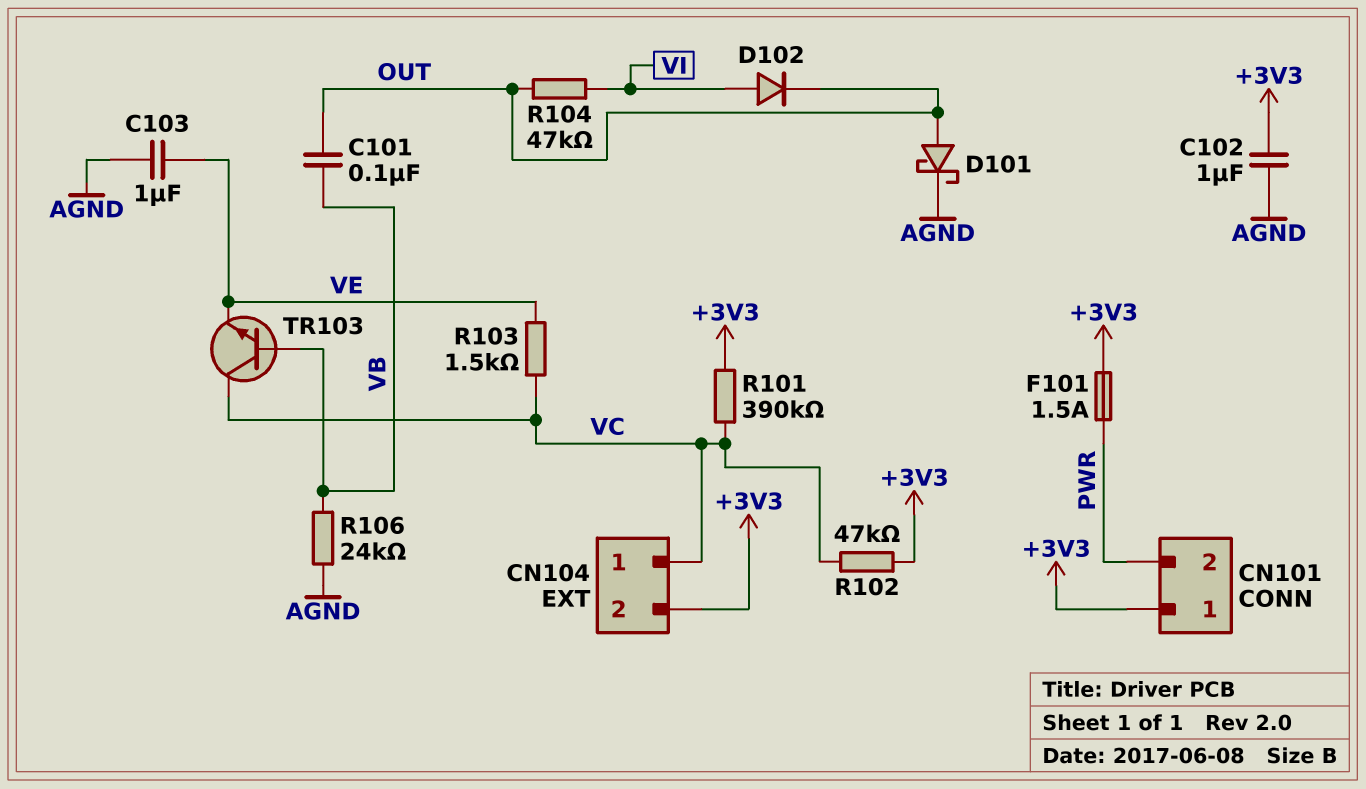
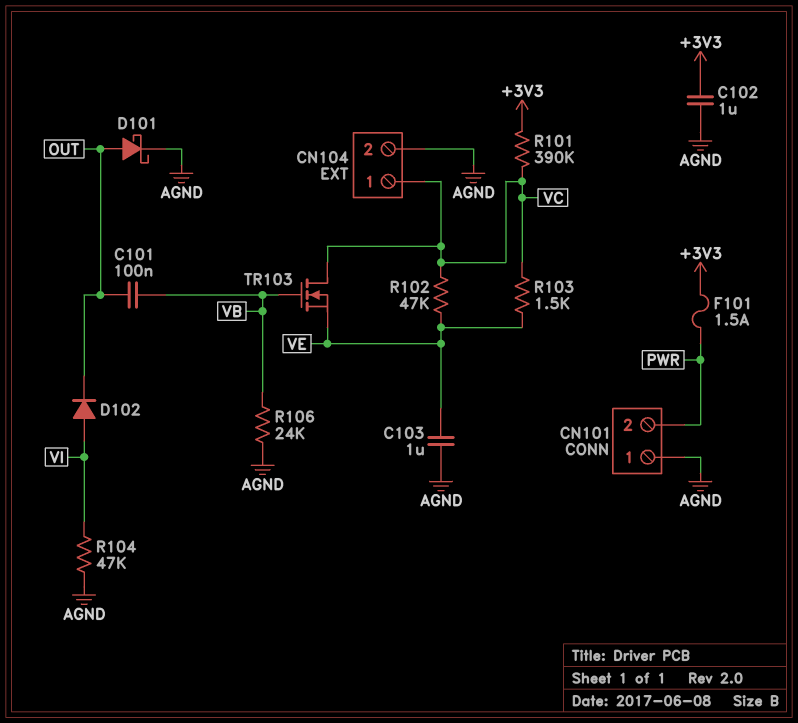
CN101 pin 1: +3V3 -> AGND
CN104 pin 2: +3V3 -> AGND
R102: 47k (+3V3, VC) -> 47k (VC, VE)
R104: 47k (OUT, VI) -> 47k (AGND, VI)
TR103: NPN (B VB, C VC, E VE) -> NMOS (G VB, D VC, S VE)

